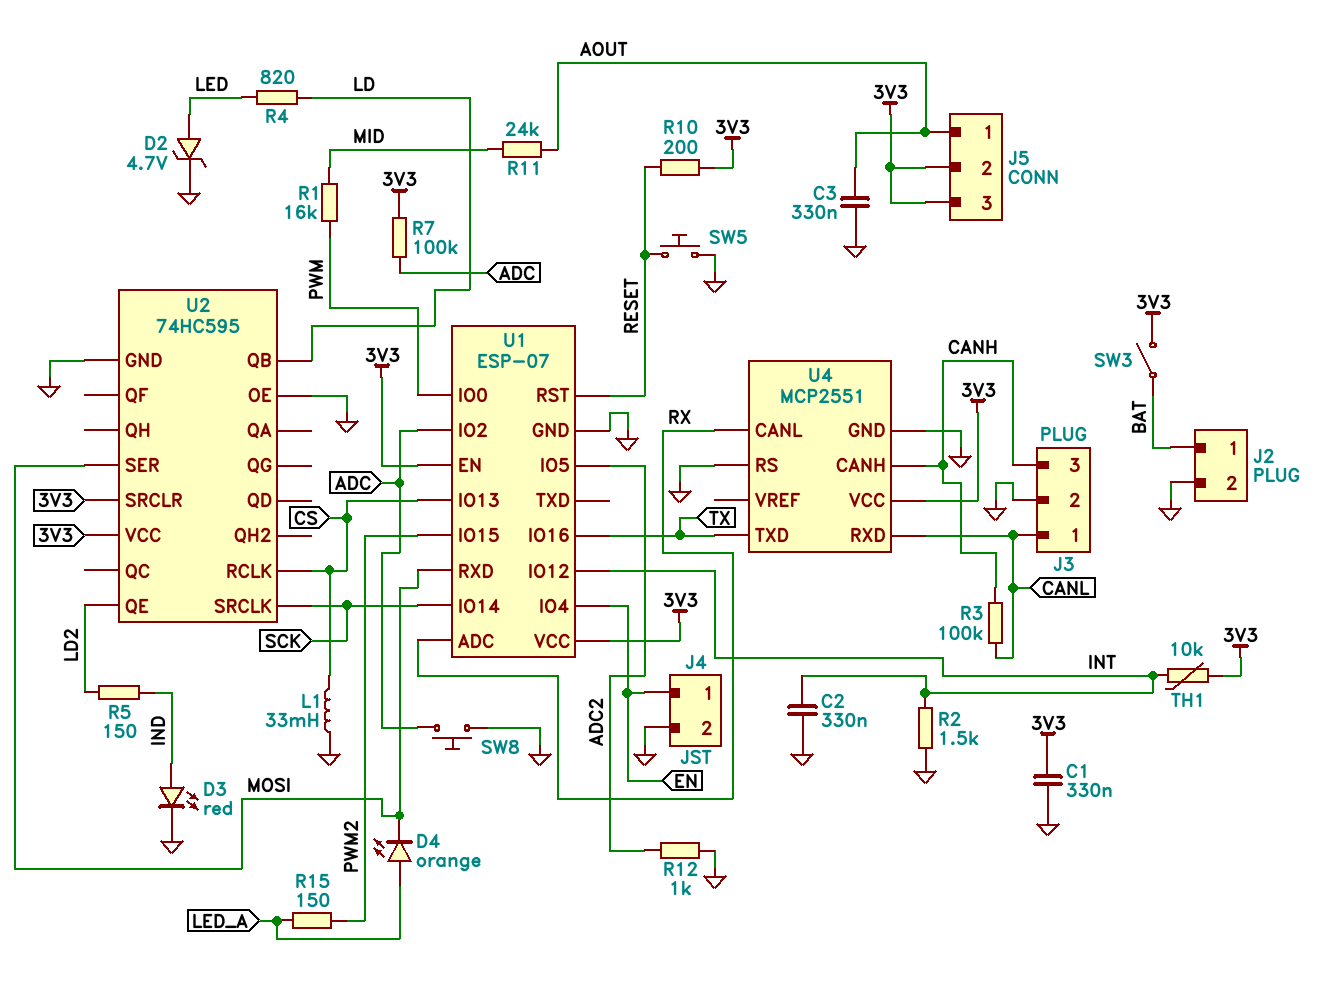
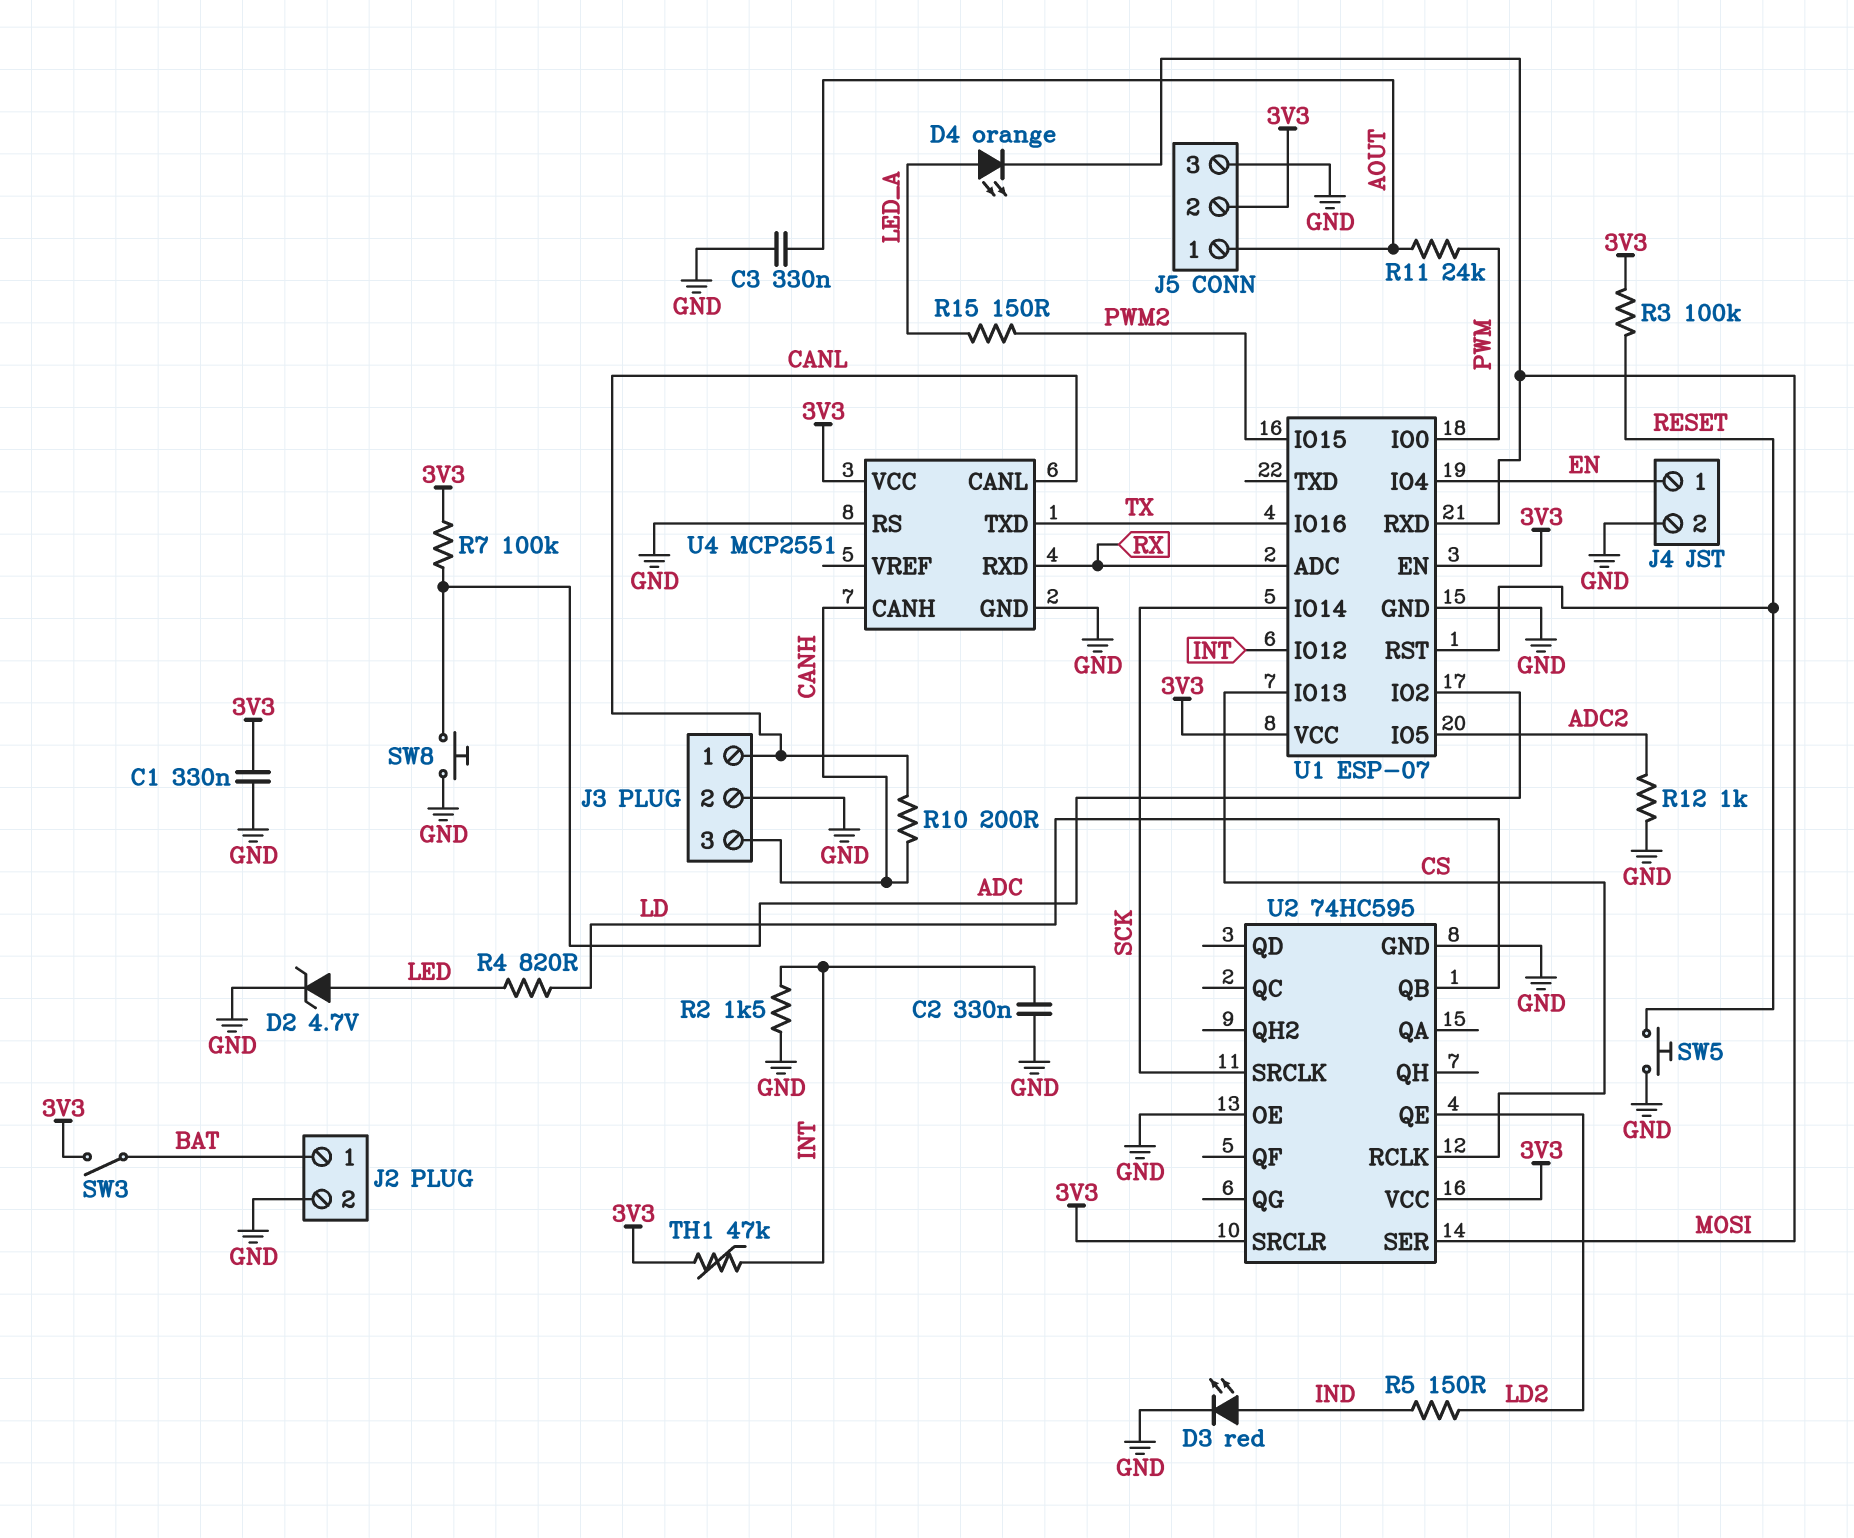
J5 pin 3: 3V3 -> GND
L1: 33mH (CS, GND) -> none
R1: 16k (MID, PWM) -> none
R3: 100k (CANH, CANL) -> 100k (3V3, RESET)
R10: 200 (3V3, RESET) -> 200 (CANH, CANL)
R11: 24k (AOUT, MID) -> 24k (AOUT, PWM)
TH1: 10k (3V3, INT) -> 47k (3V3, INT)
U4 pin CANL: RX -> CANL
U4 pin RXD: CANL -> RX

